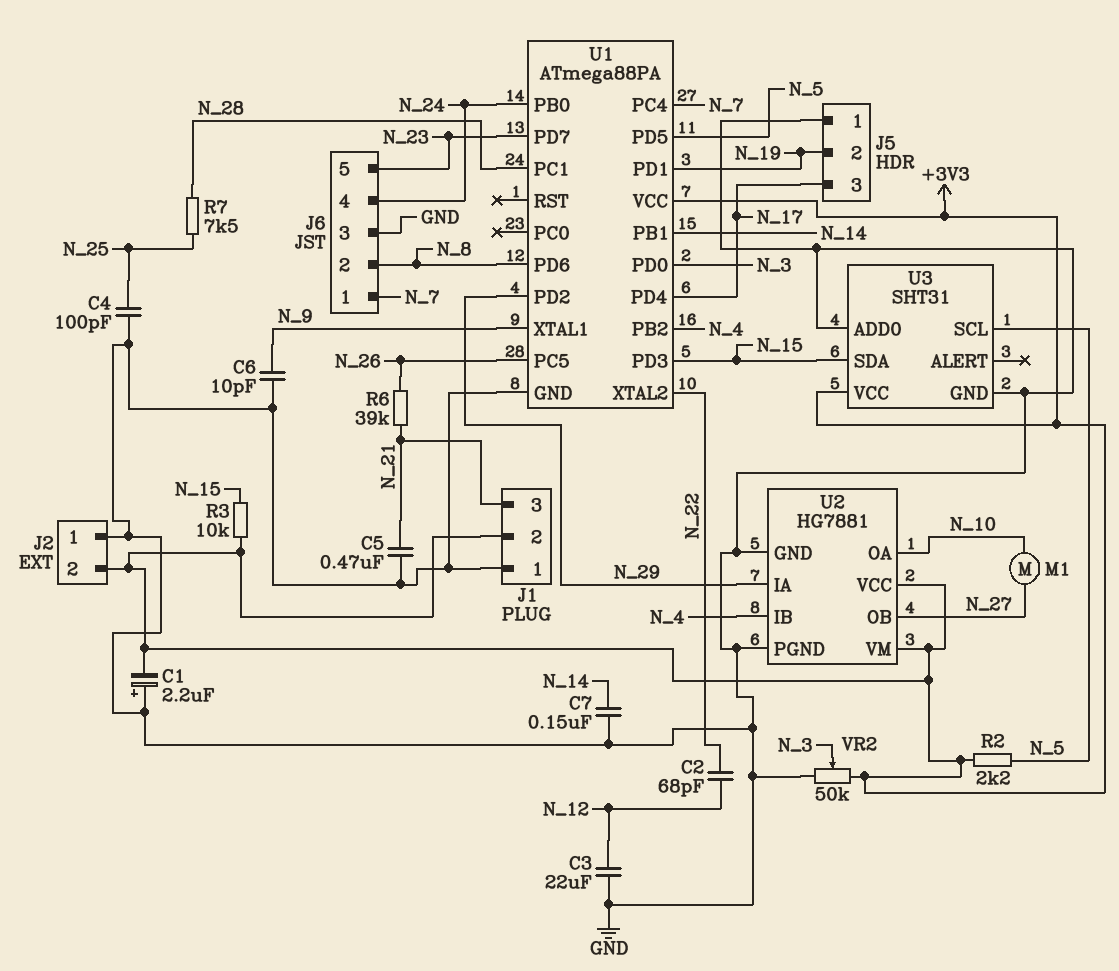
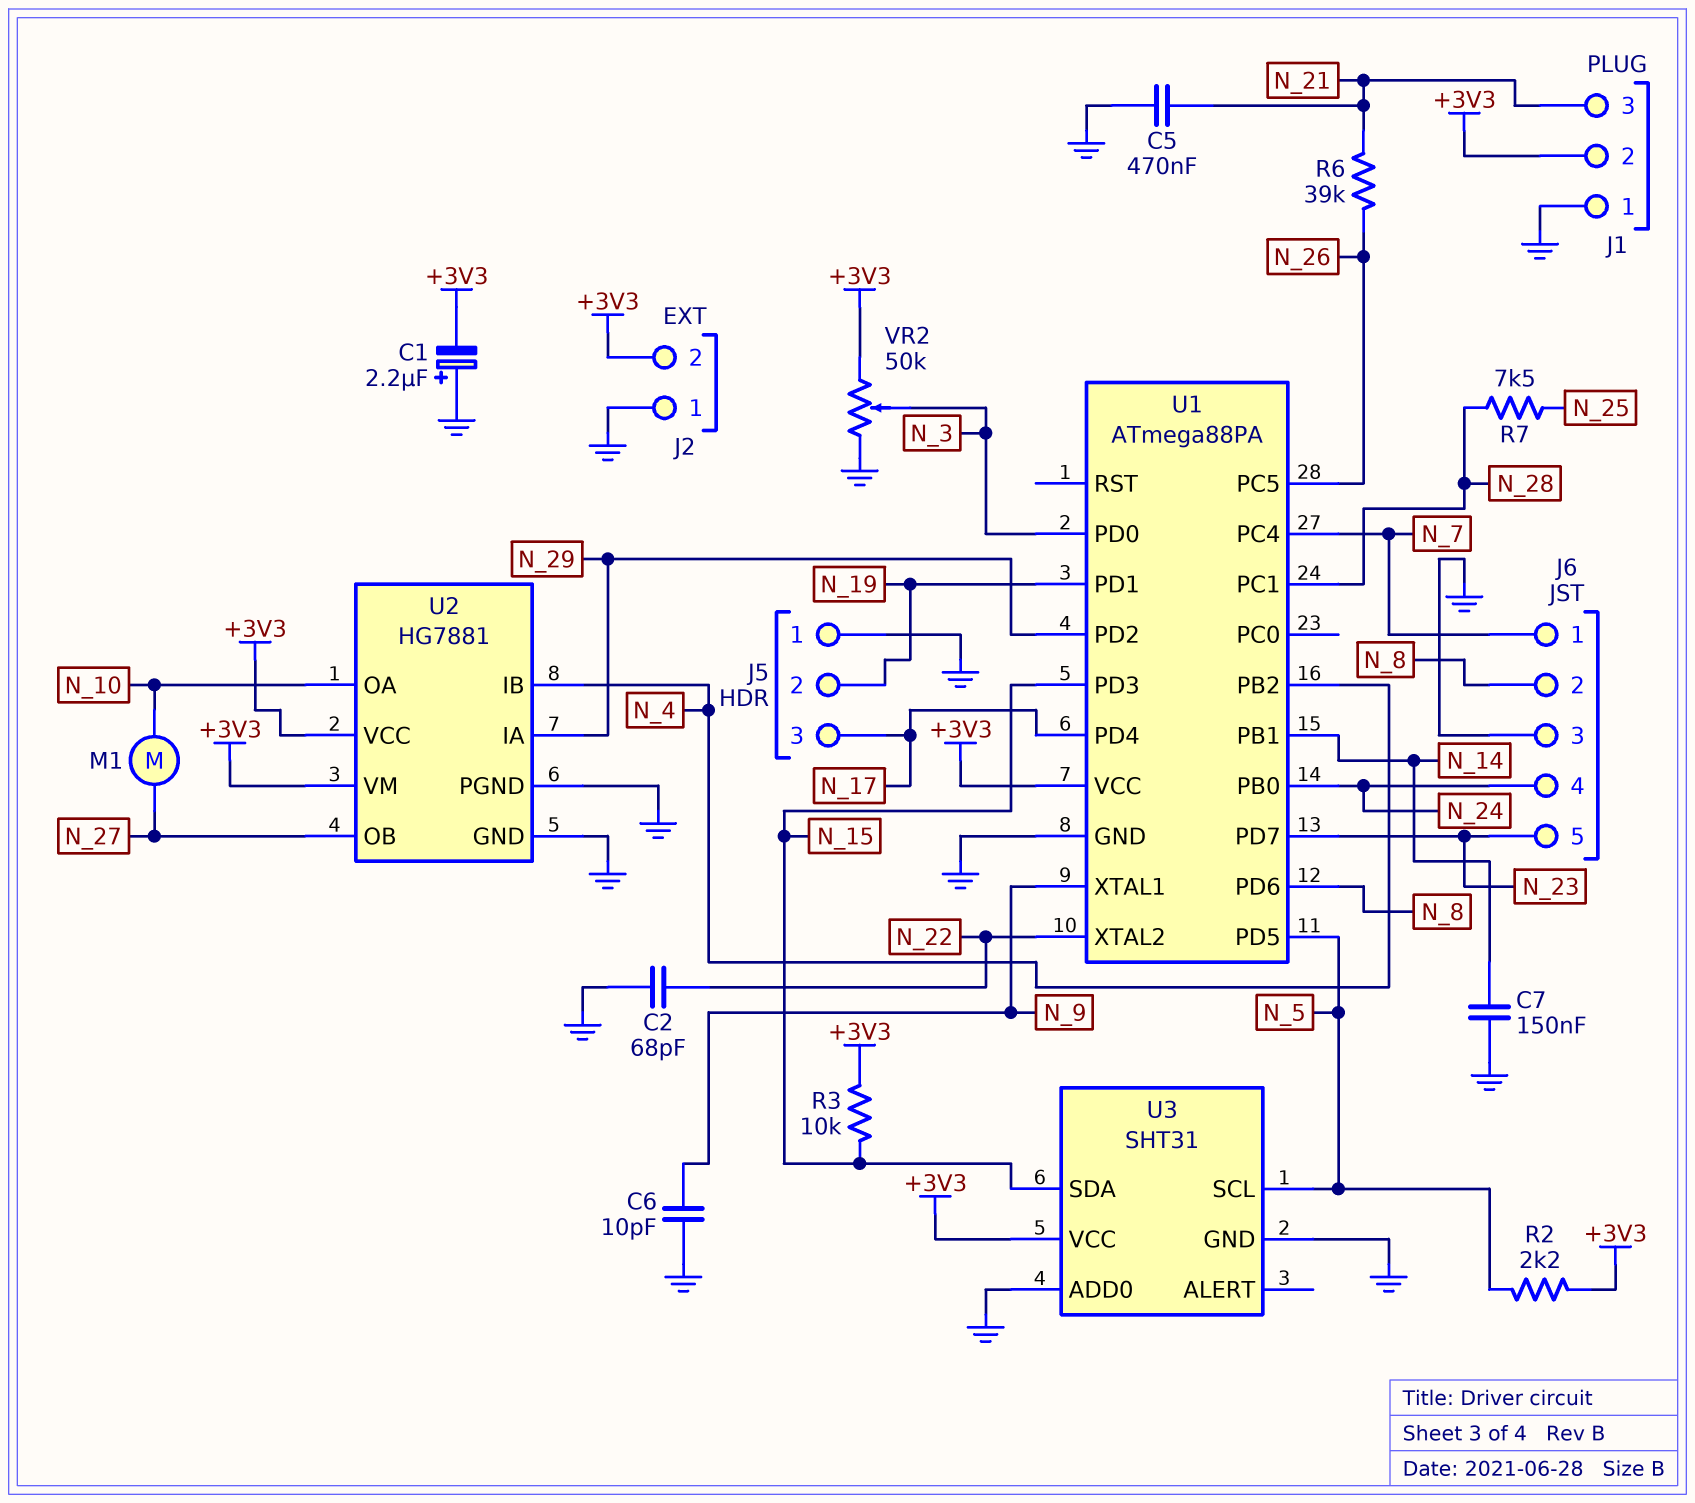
C2: 68pF (N_12, N_22) -> 68pF (GND, N_22)
C3: 22uF (GND, N_12) -> none
C4: 100pF (GND, N_25) -> none

